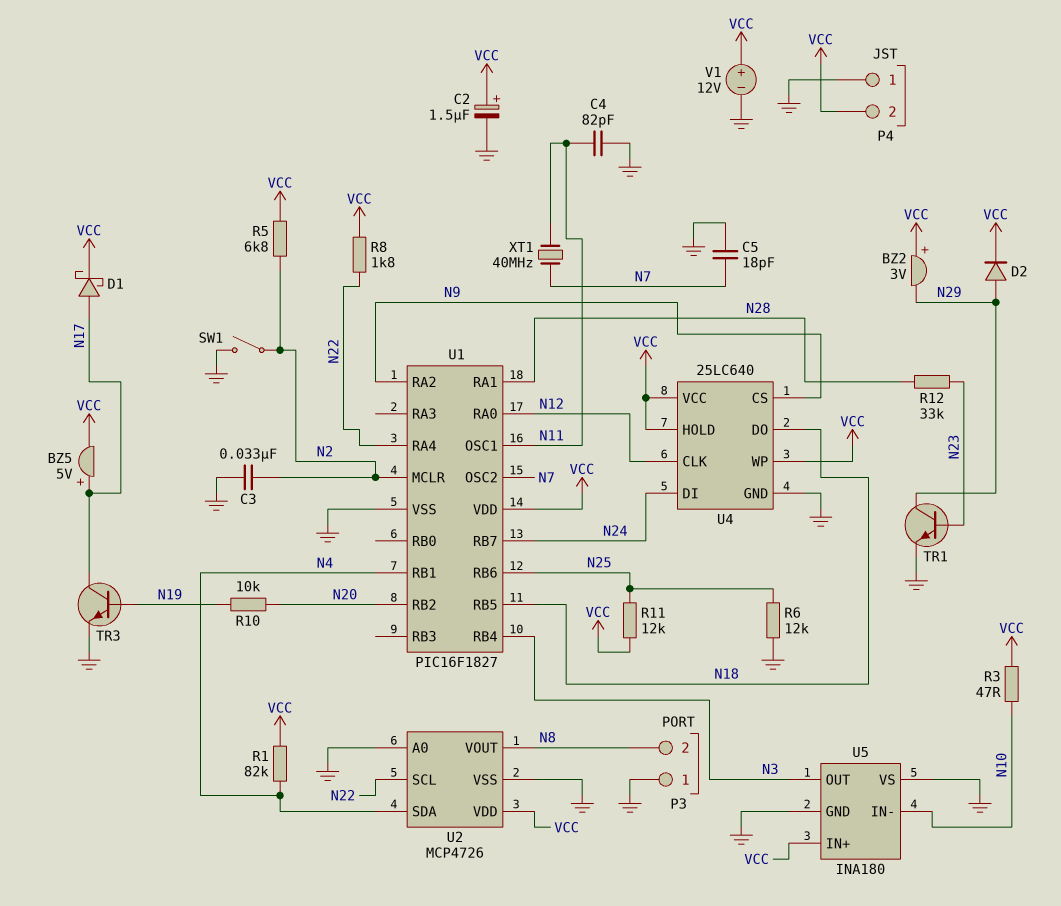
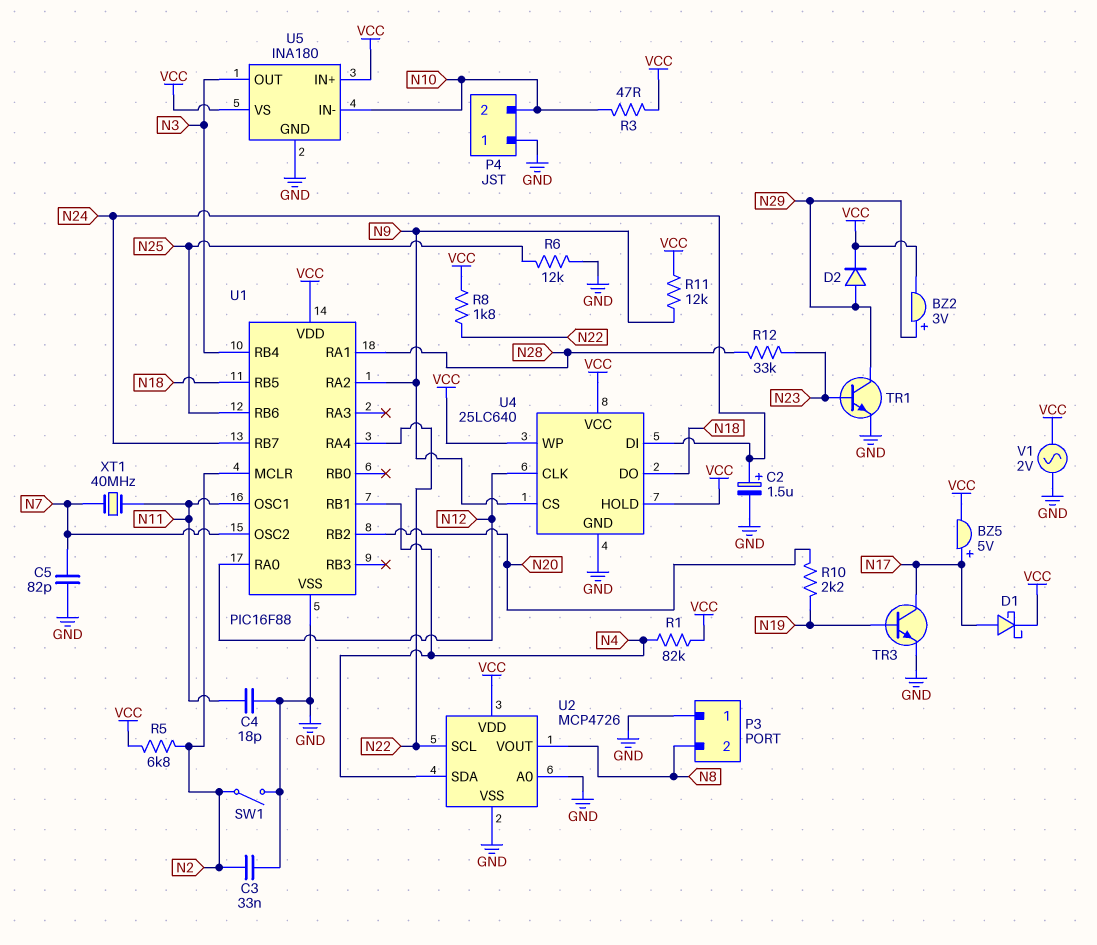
BZ2: buzzer 3V (plus VCC, minus N29) -> buzzer 3V (plus N29, minus VCC)
C2: 1.5uF (plus VCC, minus GND) -> 1.5uF (plus N24, minus GND)
C4: 82pF (GND, N11) -> 18pF (GND, N11)
C5: 18pF (GND, N7) -> 82pF (GND, N7)
P4 pin 2: VCC -> N10
R10: 10k (N19, N20) -> 2.2k (N19, N20)
R11: 12k (N25, VCC) -> 12k (N9, VCC)
U1: PIC16F1827 -> PIC16F88
U5 pin VS: GND -> VCC
V1: 12V (plus VCC, minus GND) -> AC 2V (GND, VCC)

